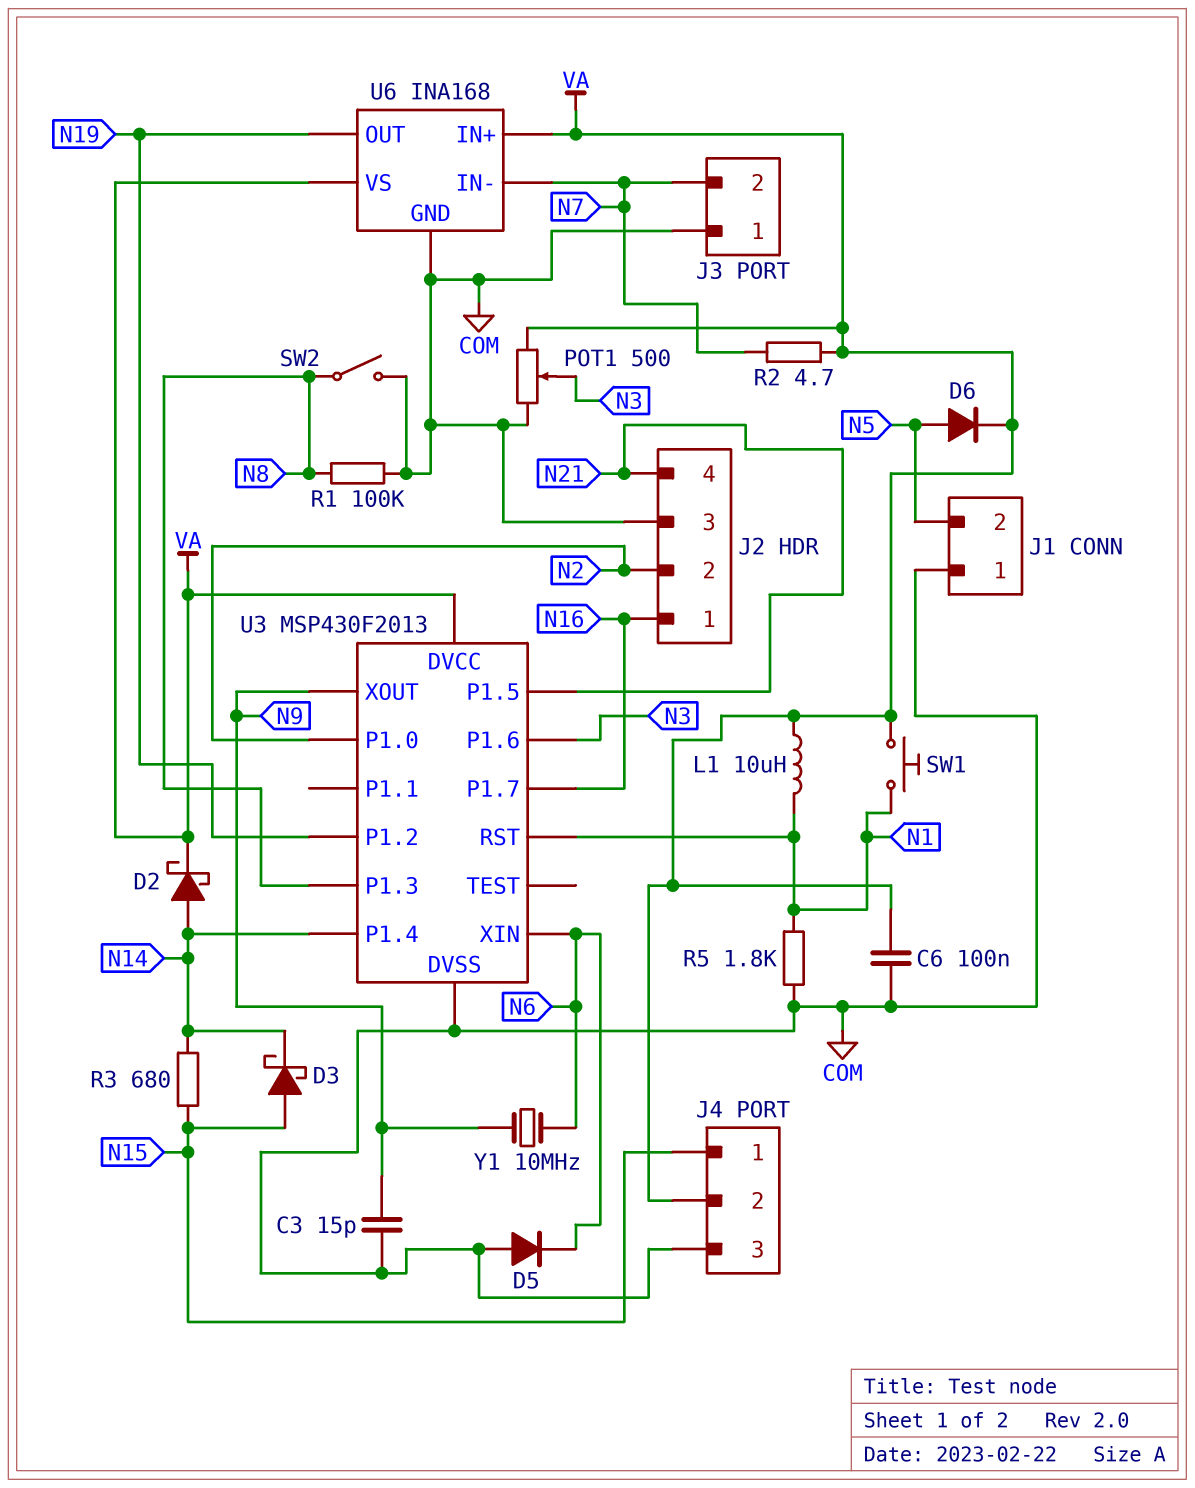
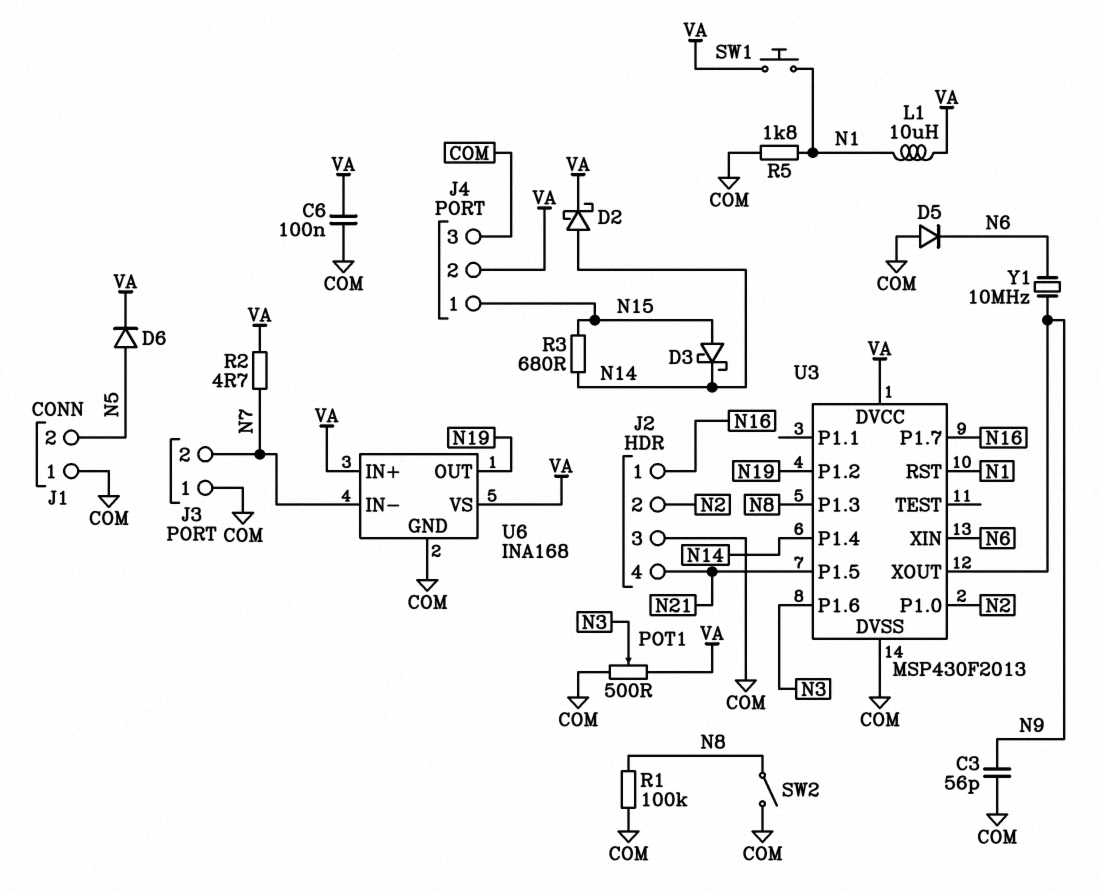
C3: 15pF (COM, N9) -> 56pF (COM, N9)

